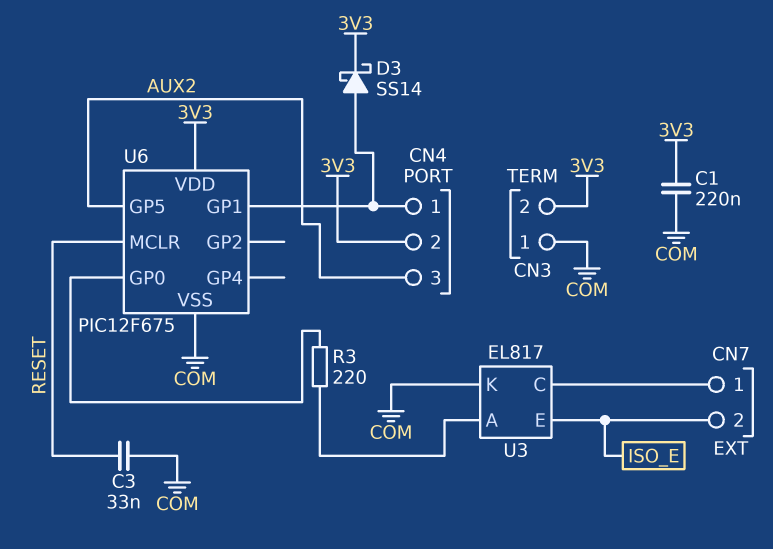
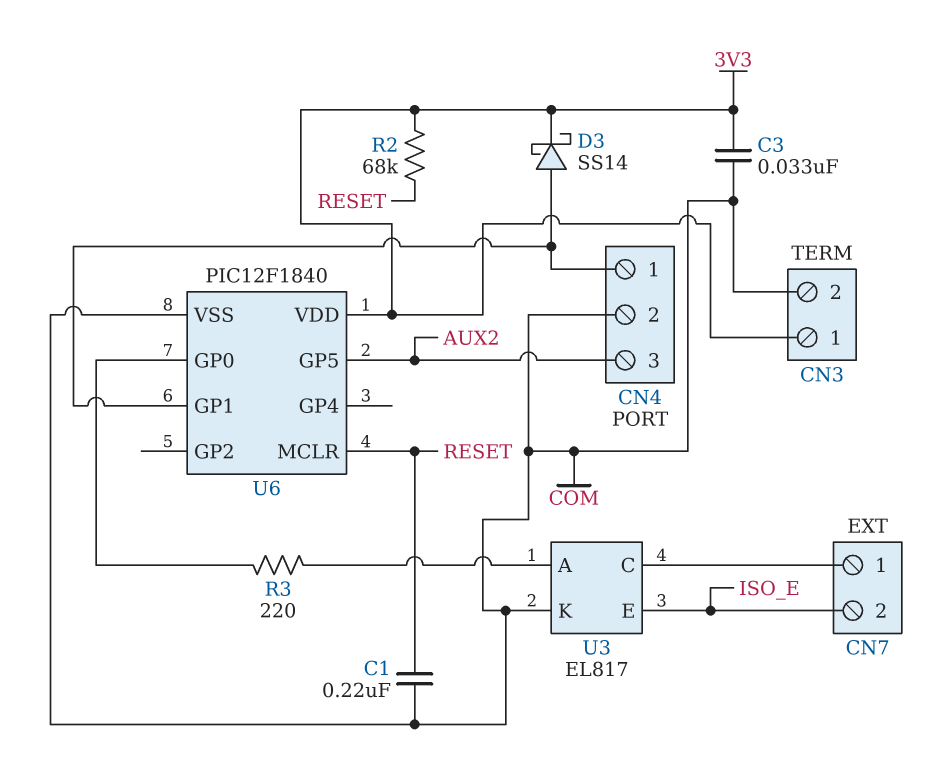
C1: 220nF (3V3, COM) -> 220nF (COM, RESET)
C3: 33nF (COM, RESET) -> 33nF (3V3, COM)
CN3 pin 1: COM -> 3V3
CN3 pin 2: 3V3 -> COM
CN4 pin 2: 3V3 -> COM
R2: none -> 68k (3V3, RESET)
U6: PIC12F675 -> PIC12F1840

